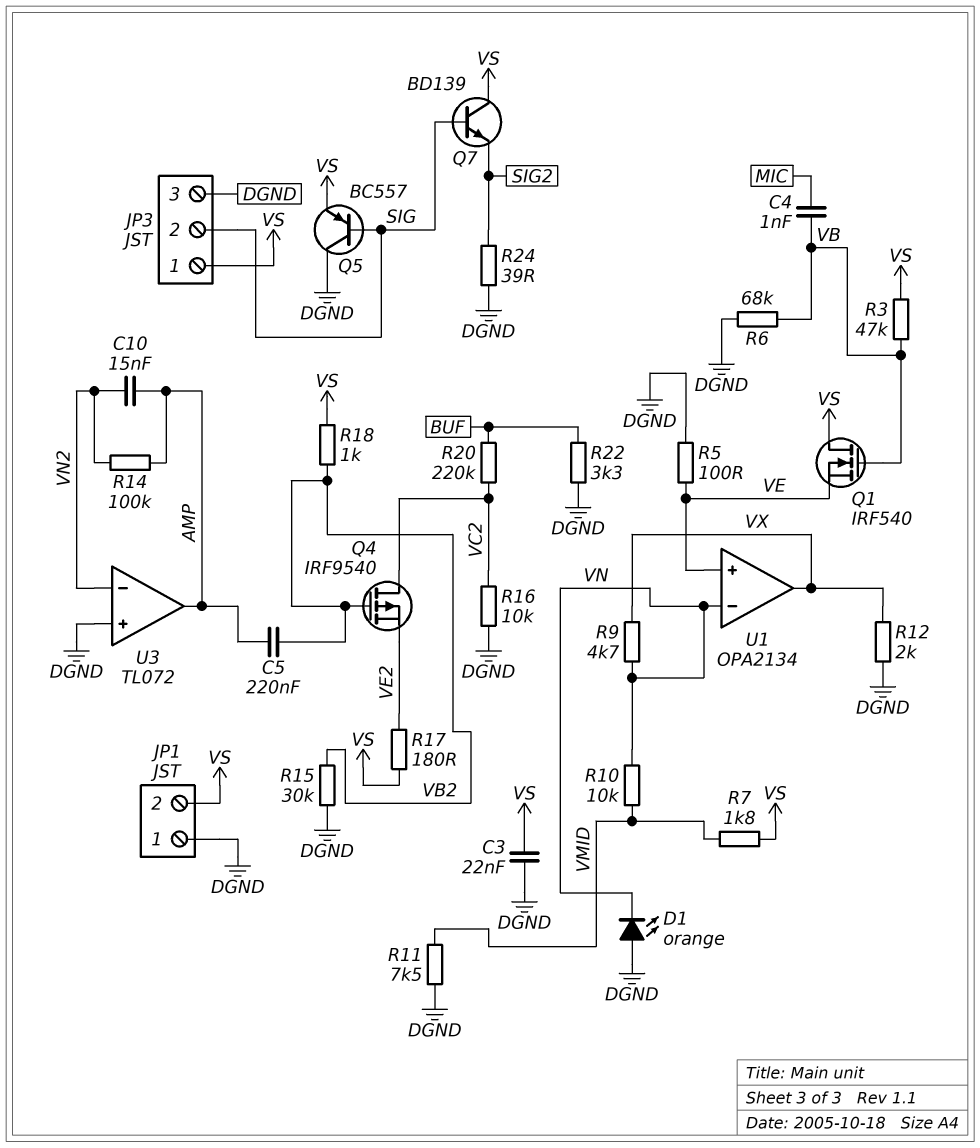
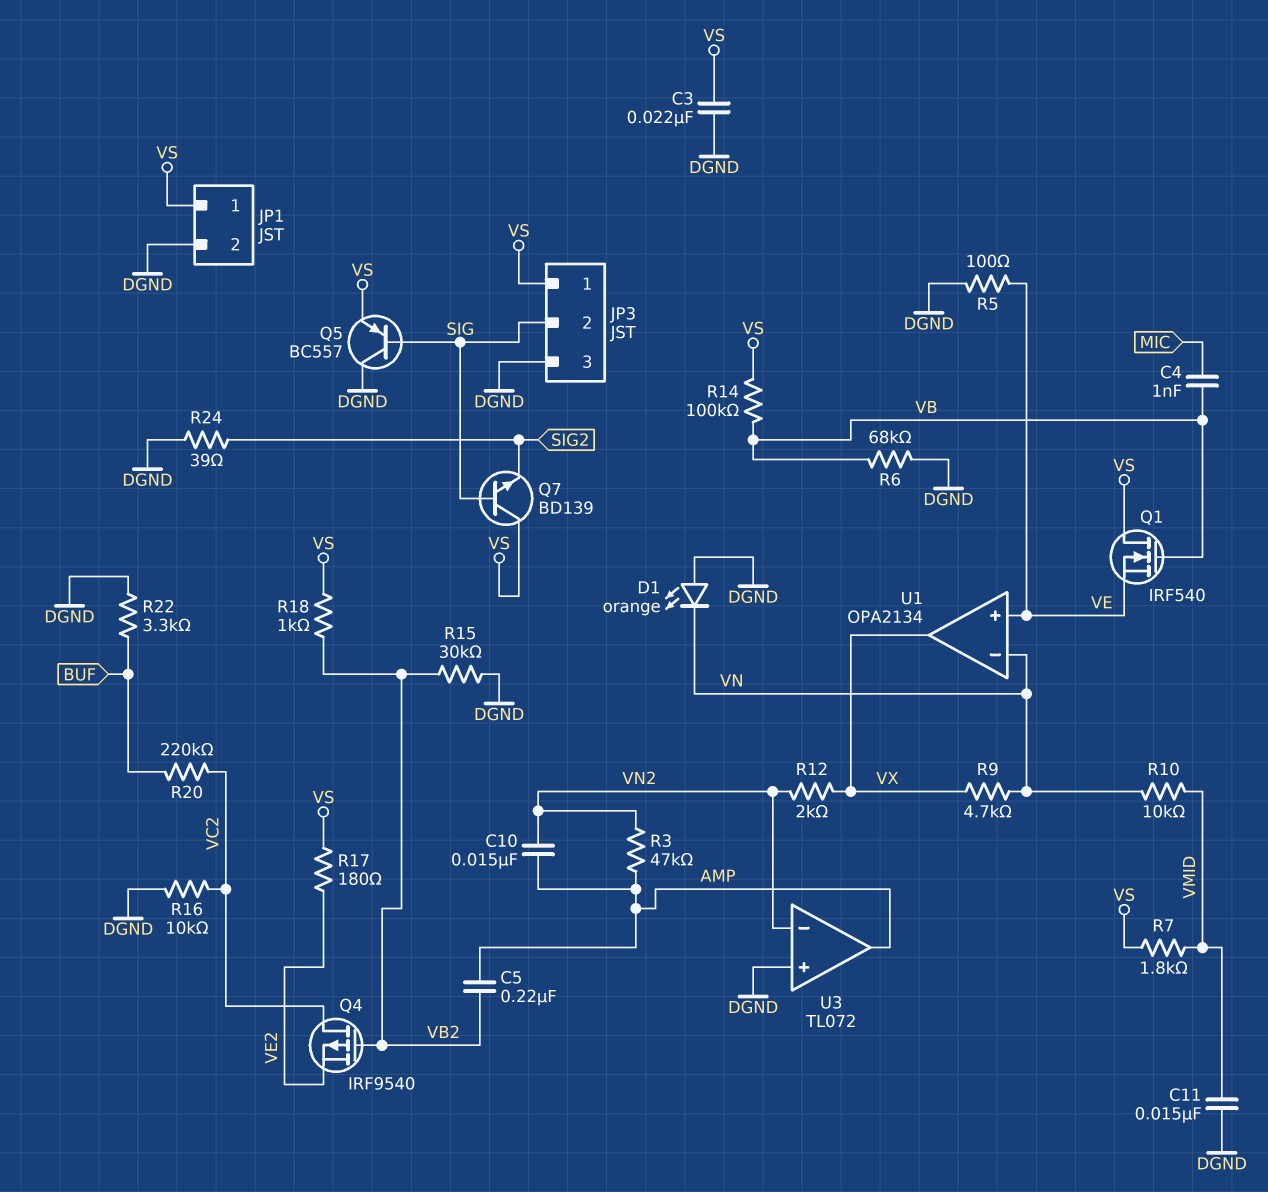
C11: none -> 15nF (DGND, VMID)
JP1 pin 1: DGND -> VS
JP1 pin 2: VS -> DGND
R3: 47k (VB, VS) -> 47k (AMP, VN2)
R11: 7.5k (DGND, VMID) -> none
R12: 2k (DGND, VX) -> 2k (VN2, VX)
R14: 100k (AMP, VN2) -> 100k (VB, VS)

